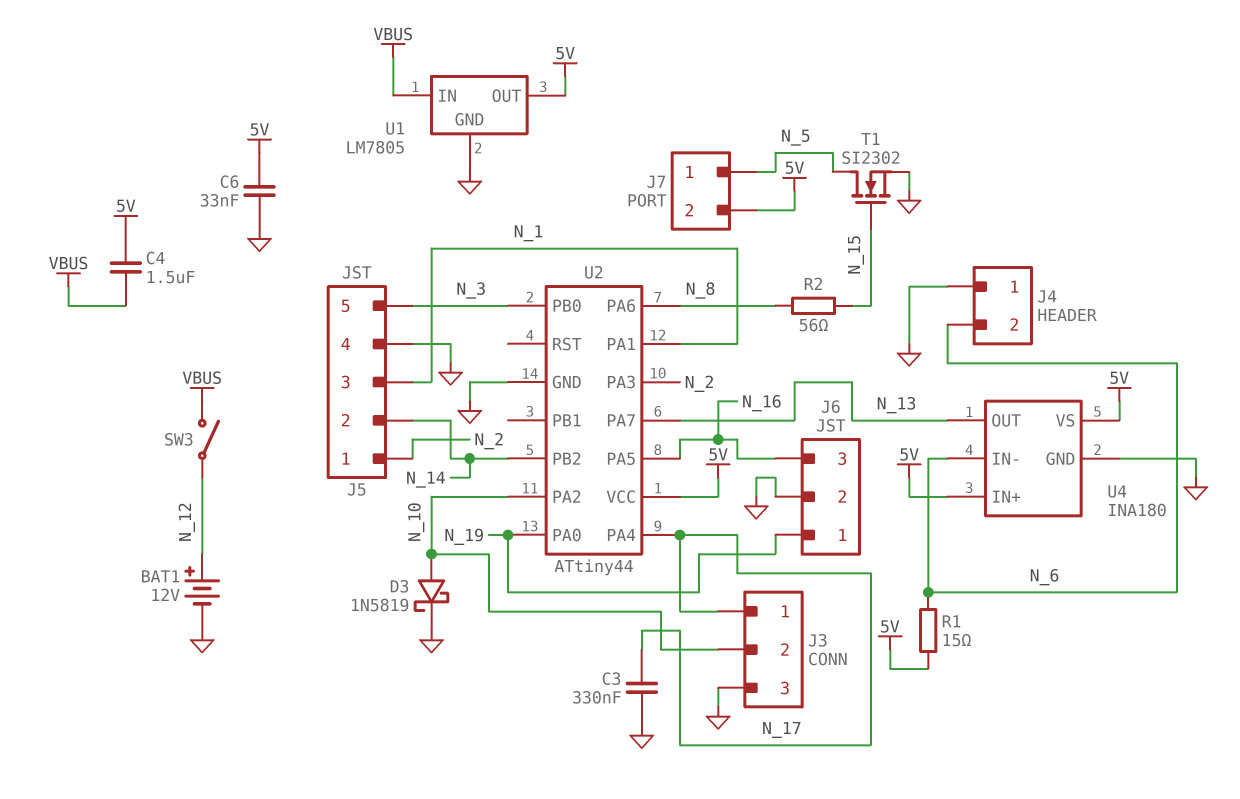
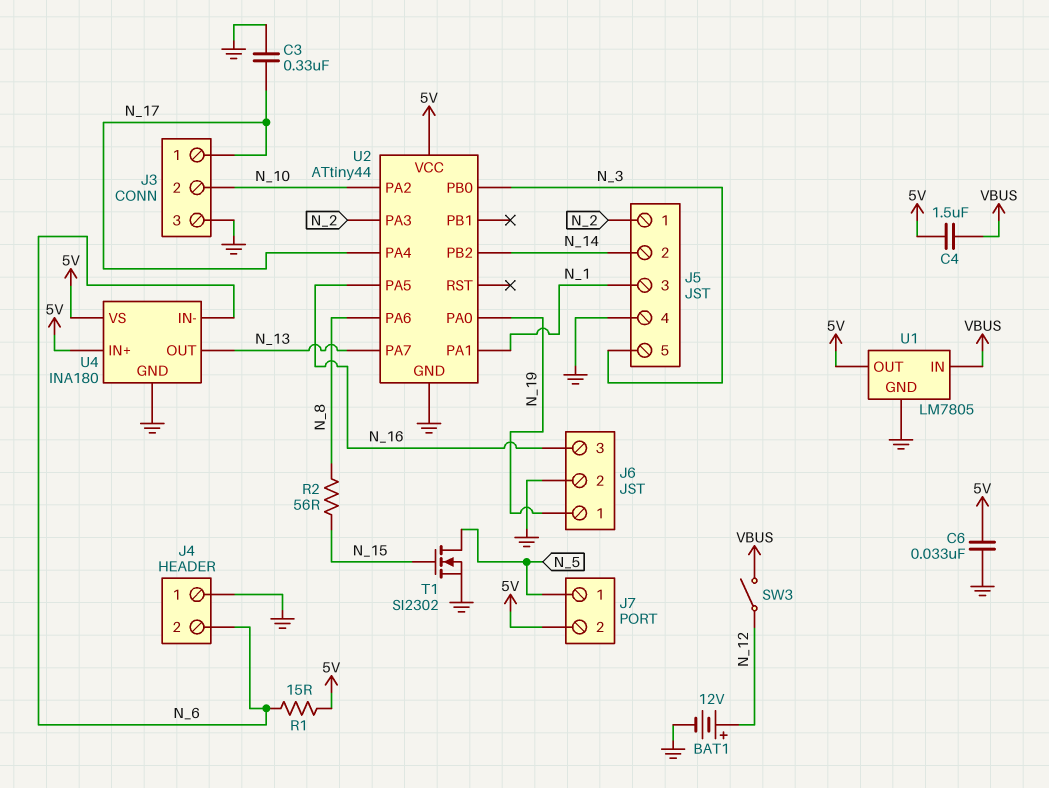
D3: schottky 1N5819 (A N_10, K GND) -> none

